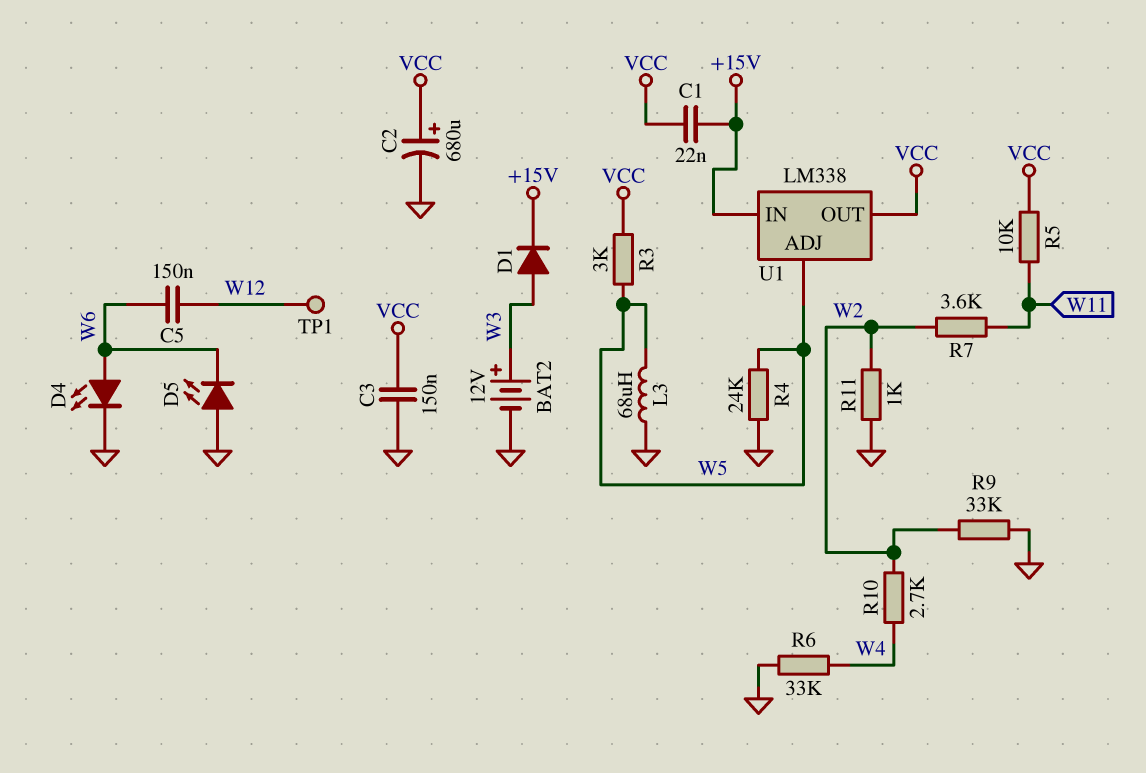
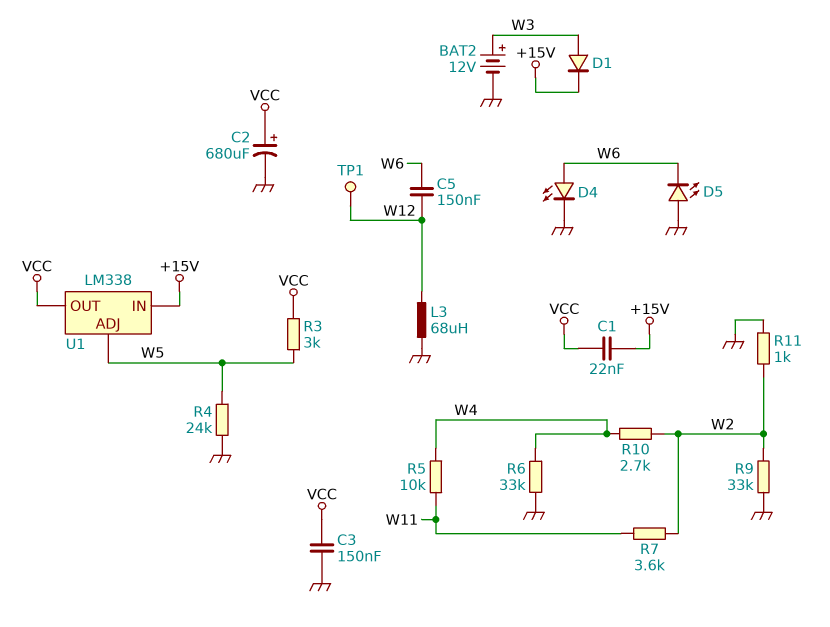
L3: 68uH (GND, W5) -> 68uH (GND, W12)
R5: 10k (VCC, W11) -> 10k (W4, W11)

